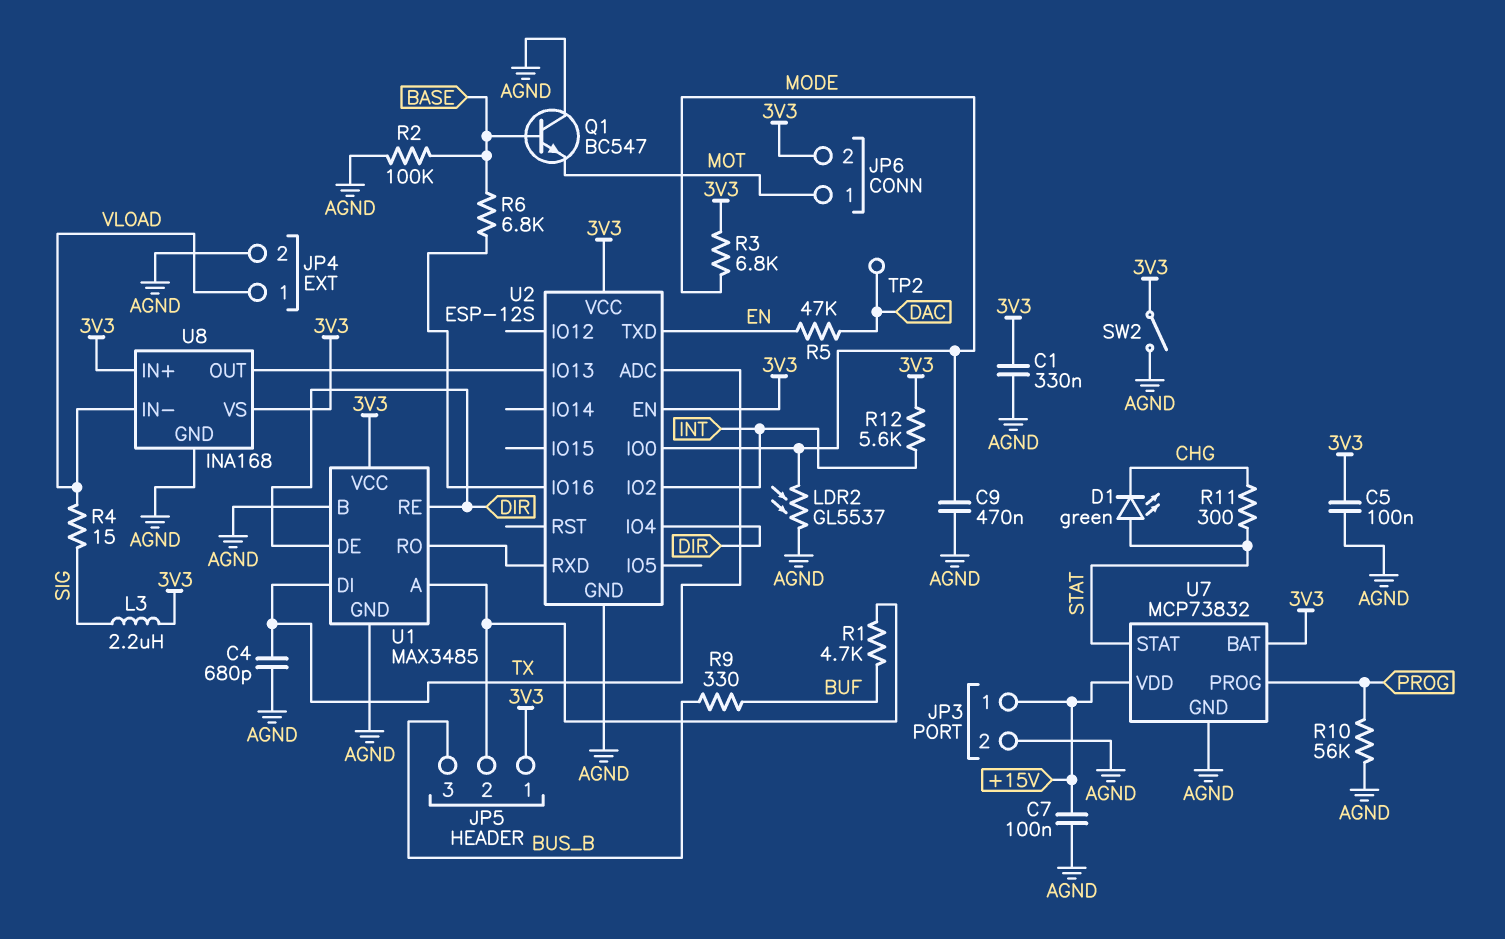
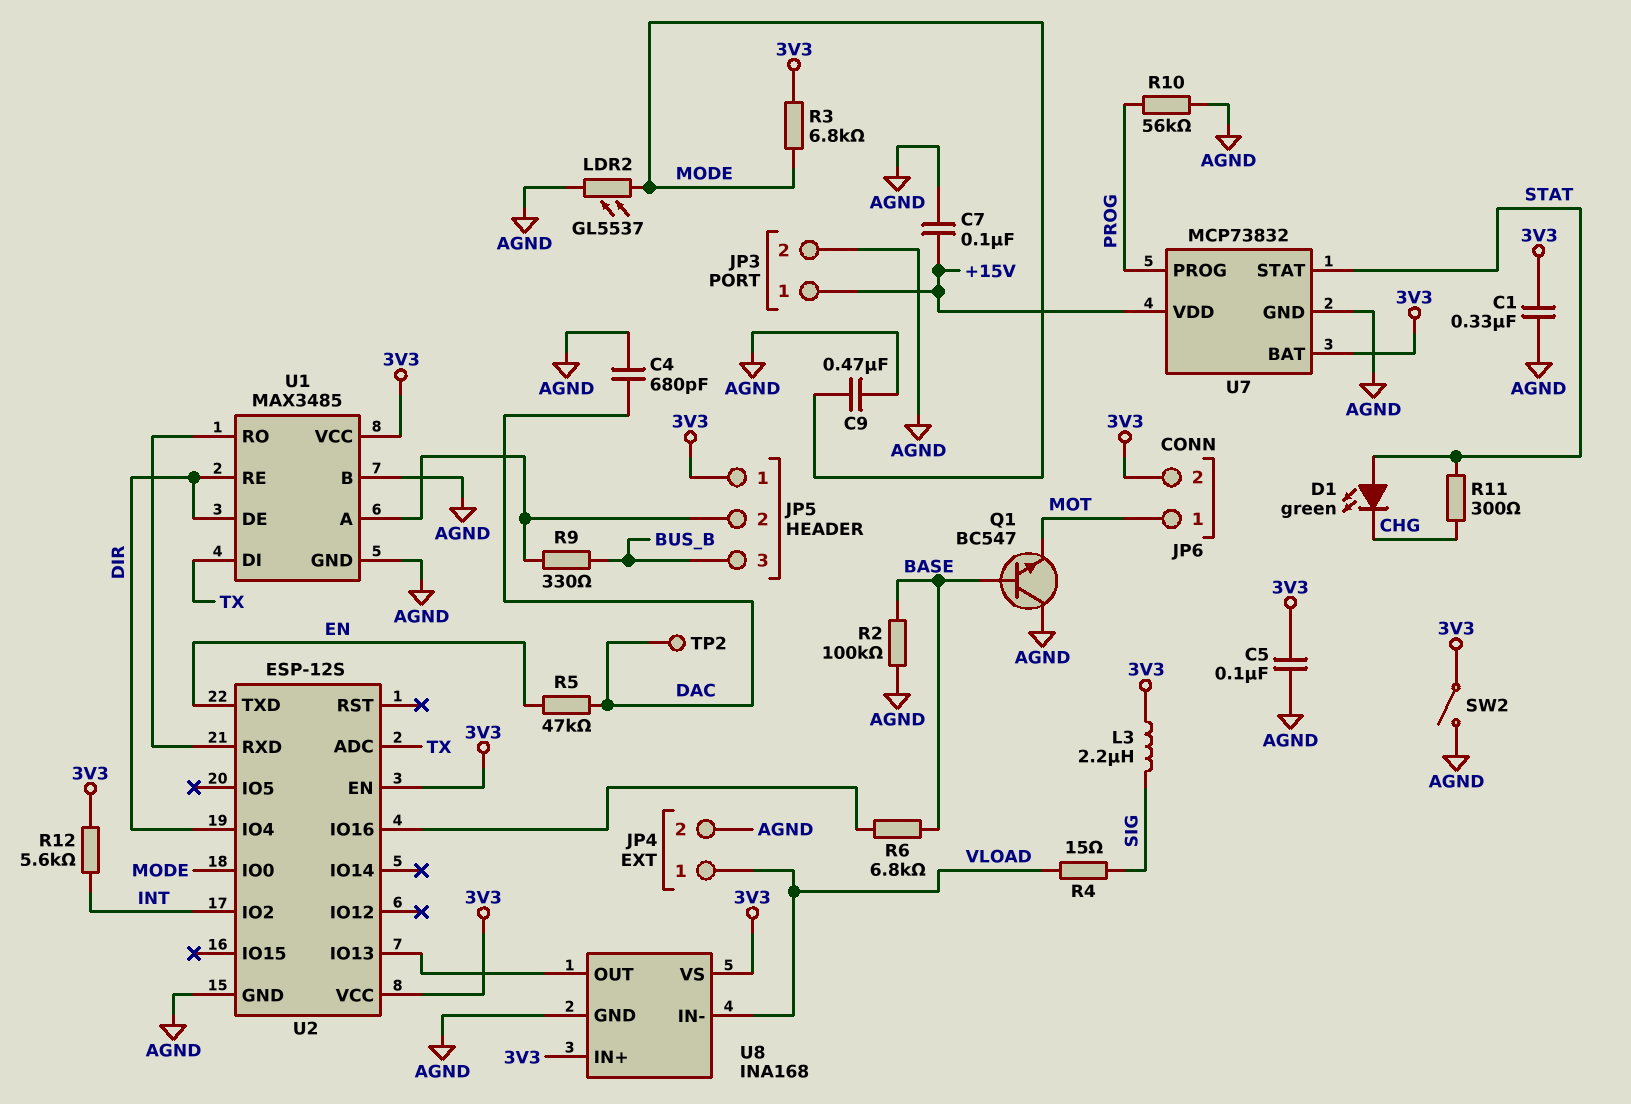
C4: 680pF (AGND, TX) -> 680pF (AGND, DAC)
R1: 4.7k (BUF, JP5/2) -> none
R9: 330 (BUF, BUS_B) -> 330 (BUS_B, JP5/2)

